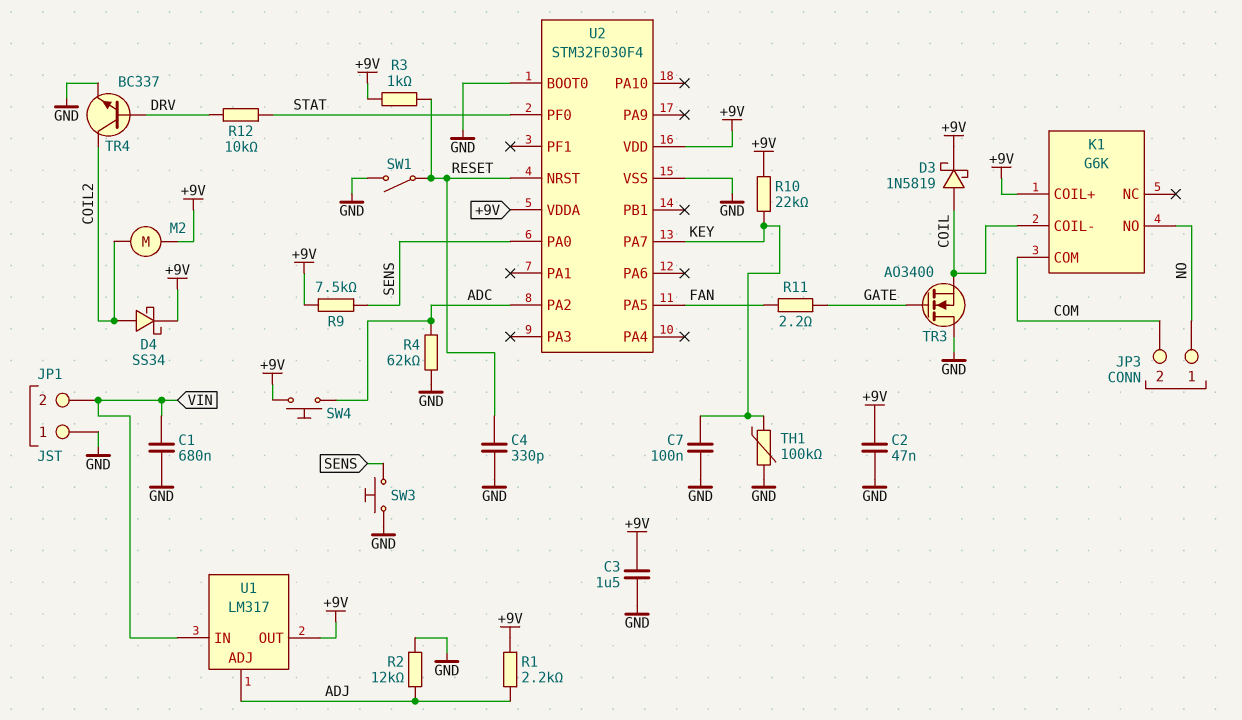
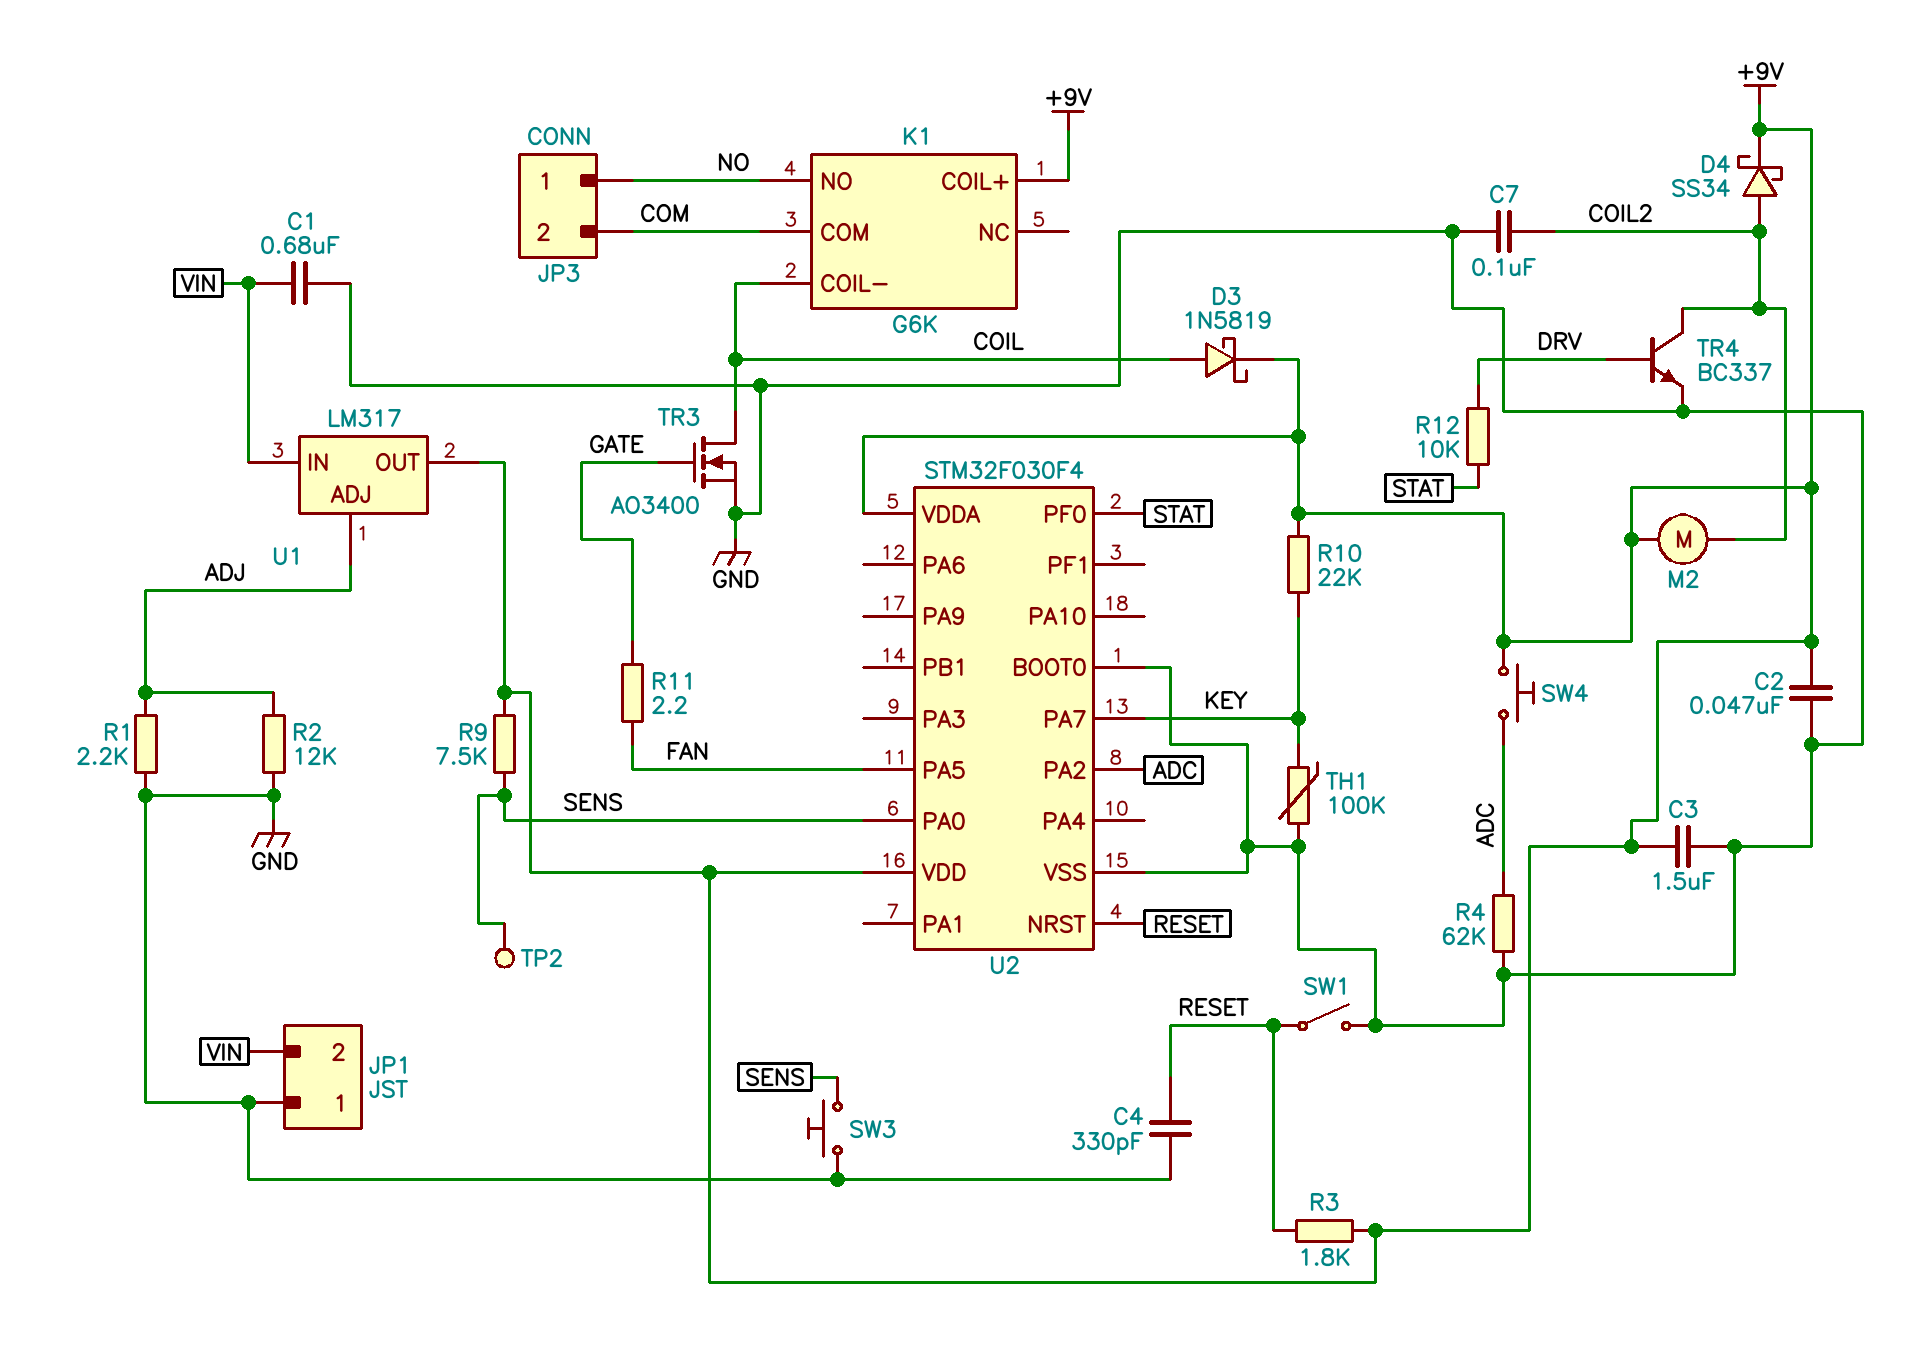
C7: 100nF (GND, KEY) -> 100nF (COIL2, GND)
R1: 2.2k (+9V, ADJ) -> 2.2k (ADJ, GND)
R3: 1k (+9V, RESET) -> 1.8k (+9V, RESET)
TP2: none -> test point (SENS)
TR3: NMOS AO3400 (G GATE, D GND, S COIL) -> NMOS AO3400 (G GATE, D COIL, S GND)

